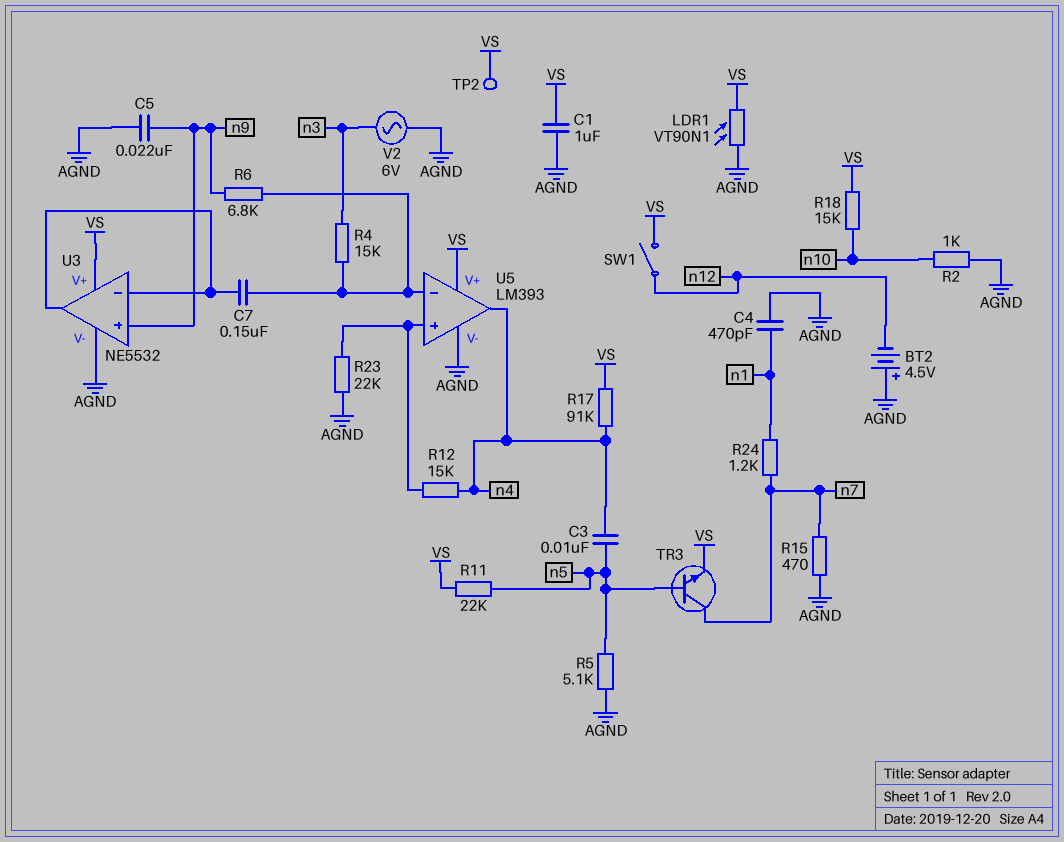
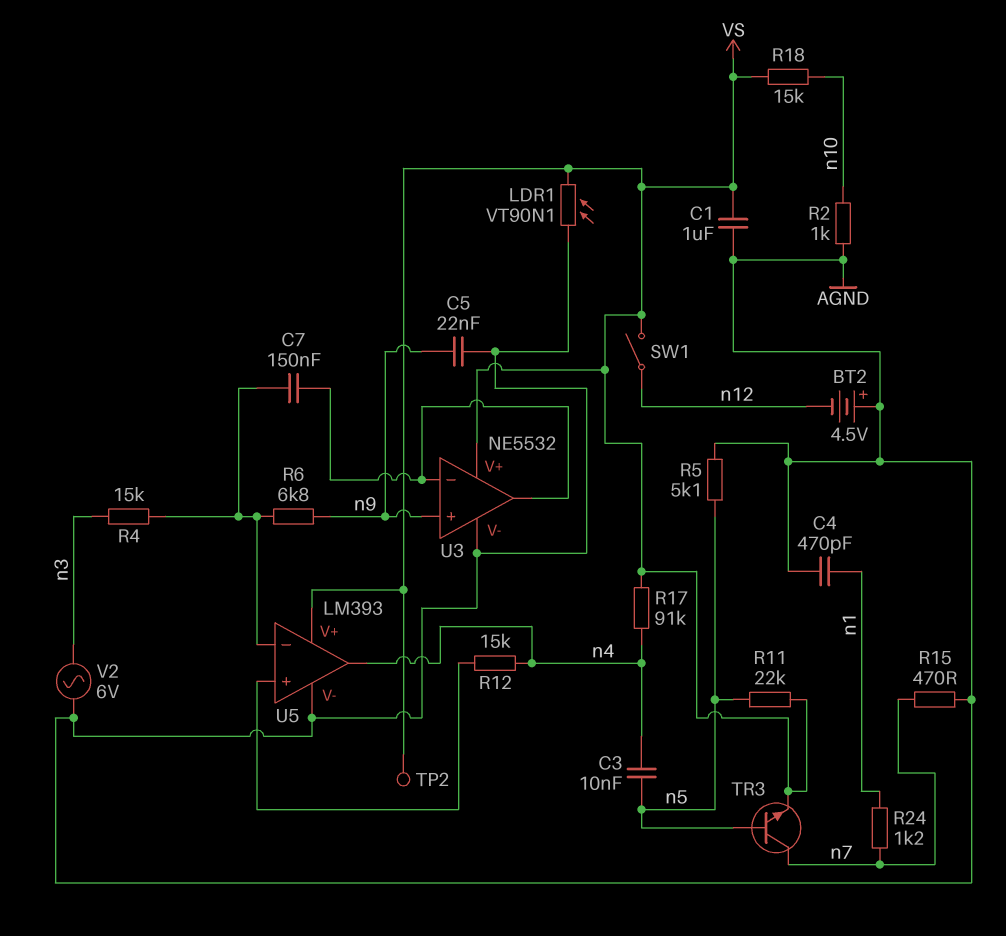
R23: 22k (AGND, U5/in+) -> none

